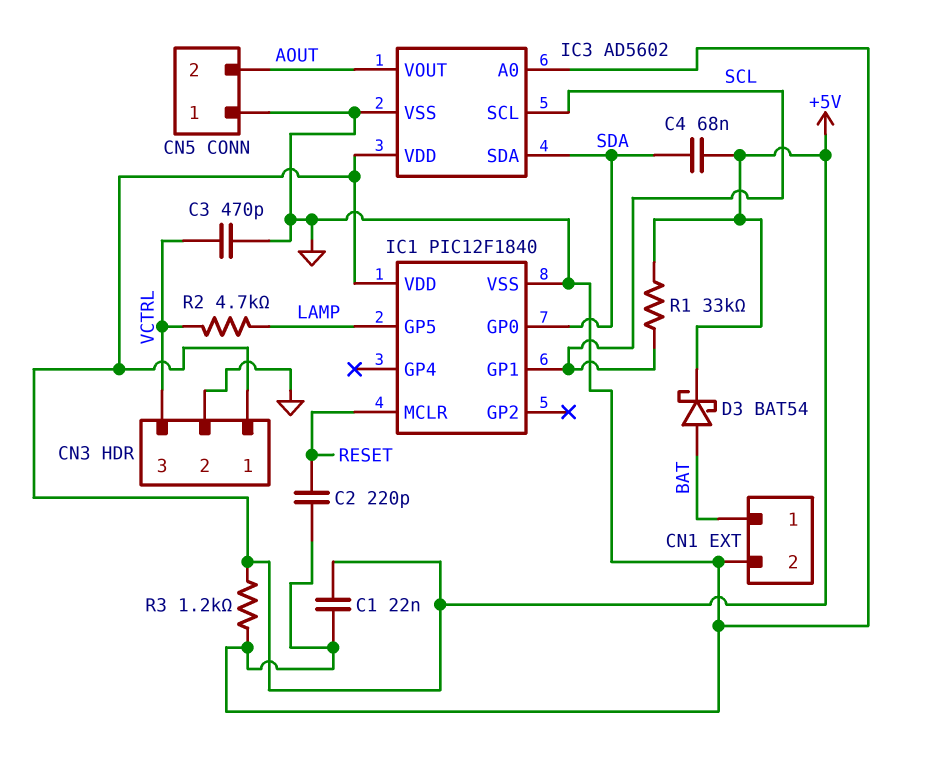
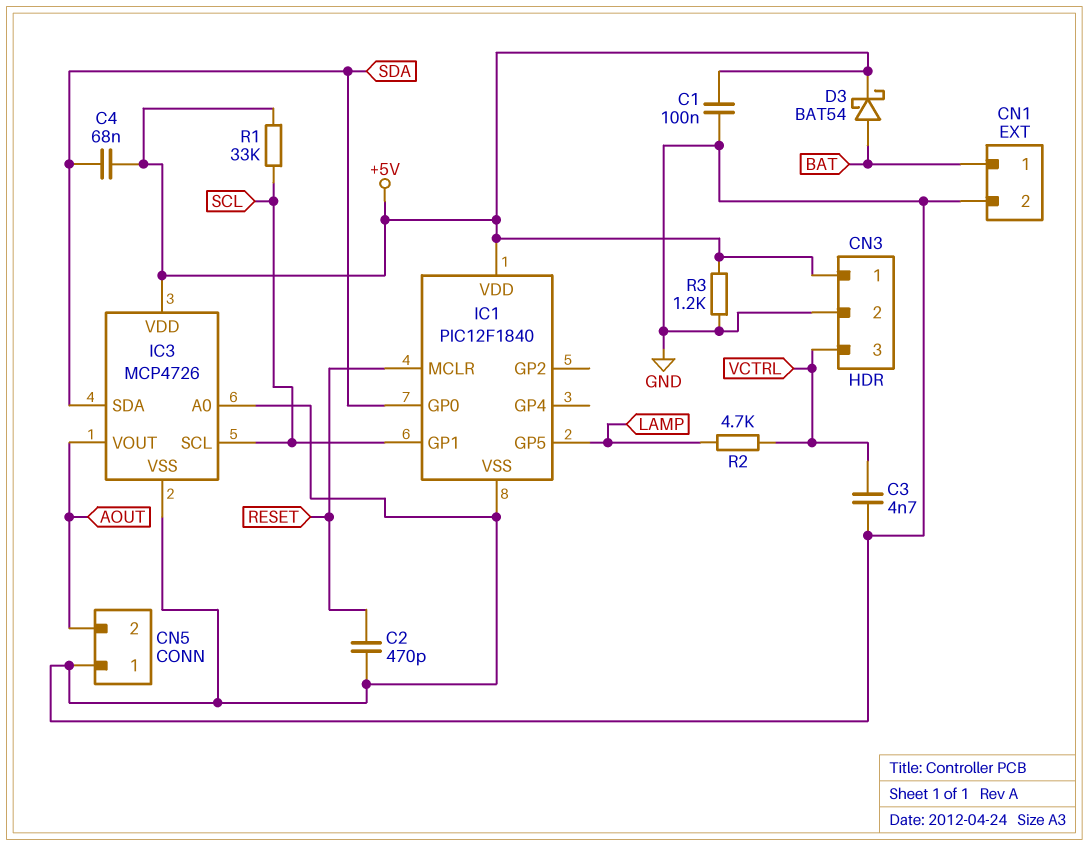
C1: 22nF (+5V, GND) -> 100nF (+5V, GND)
C2: 220pF (GND, RESET) -> 470pF (GND, RESET)
C3: 470pF (GND, VCTRL) -> 4.7nF (GND, VCTRL)
IC3: AD5602 -> MCP4726

